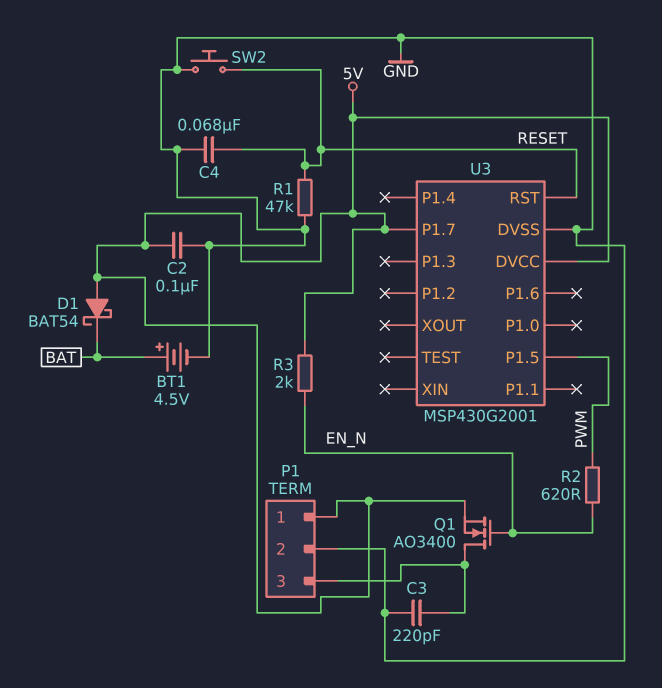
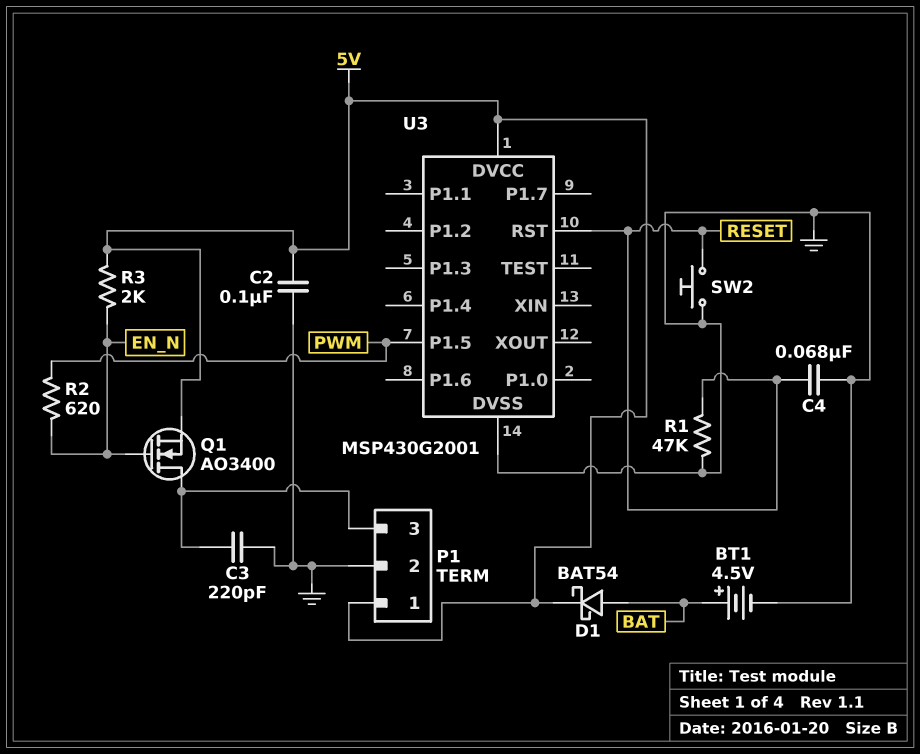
D1: schottky BAT54 (A 5V, K BAT) -> schottky BAT54 (A BAT, K 5V)
U3 pin P1.7: 5V -> none

